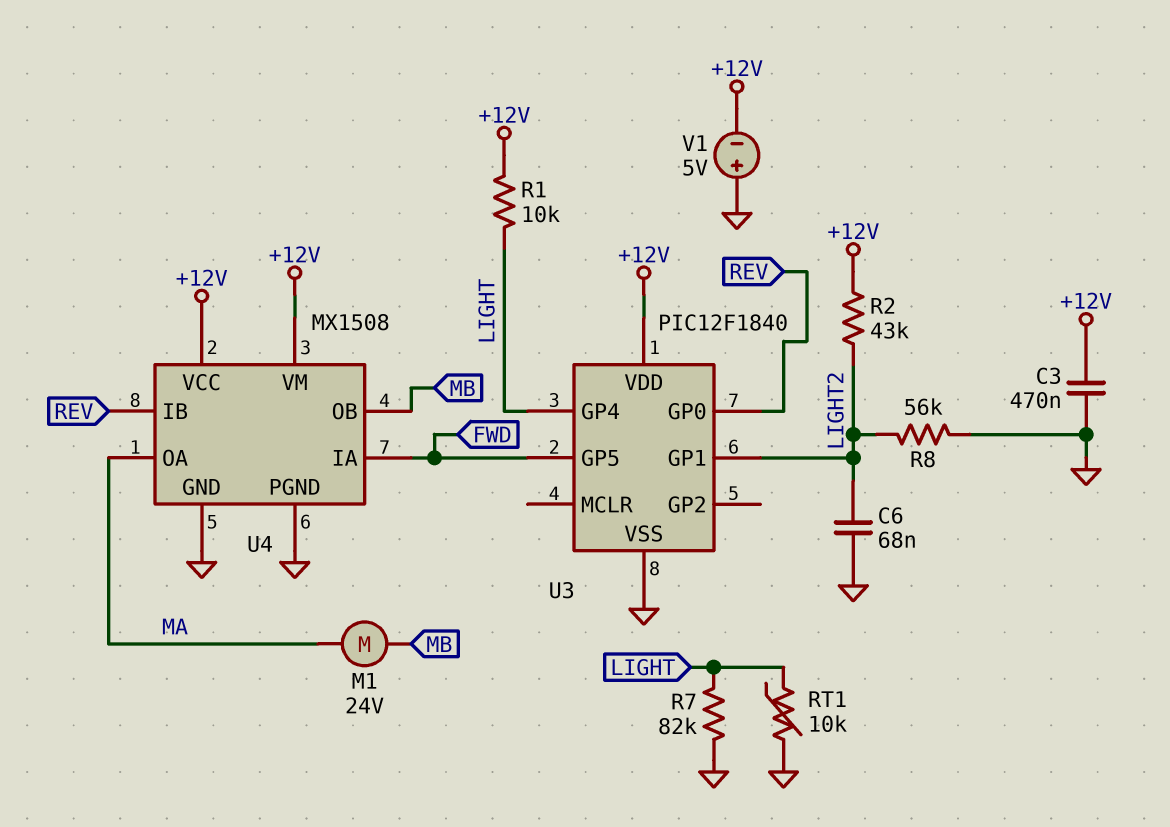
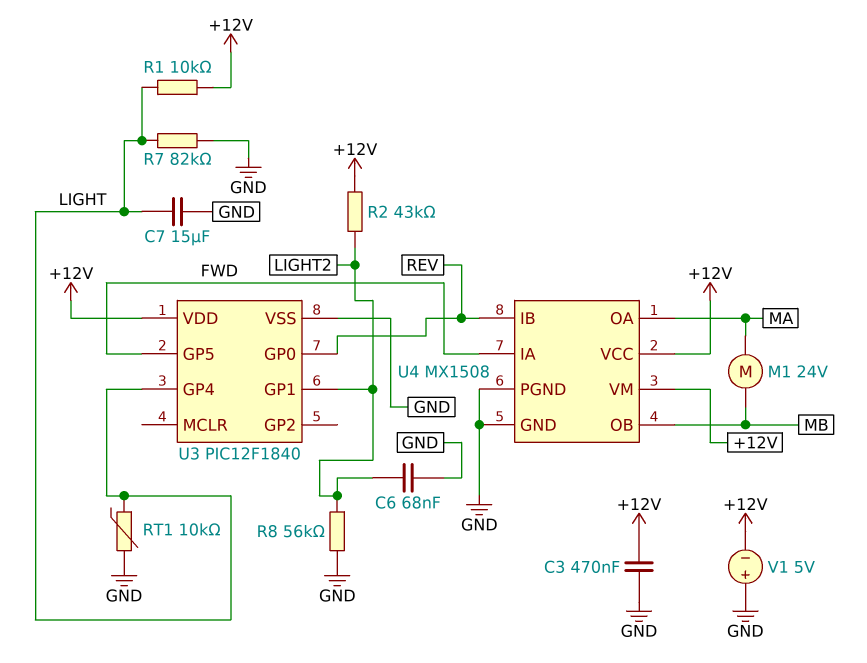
C7: none -> 15uF (GND, LIGHT)

